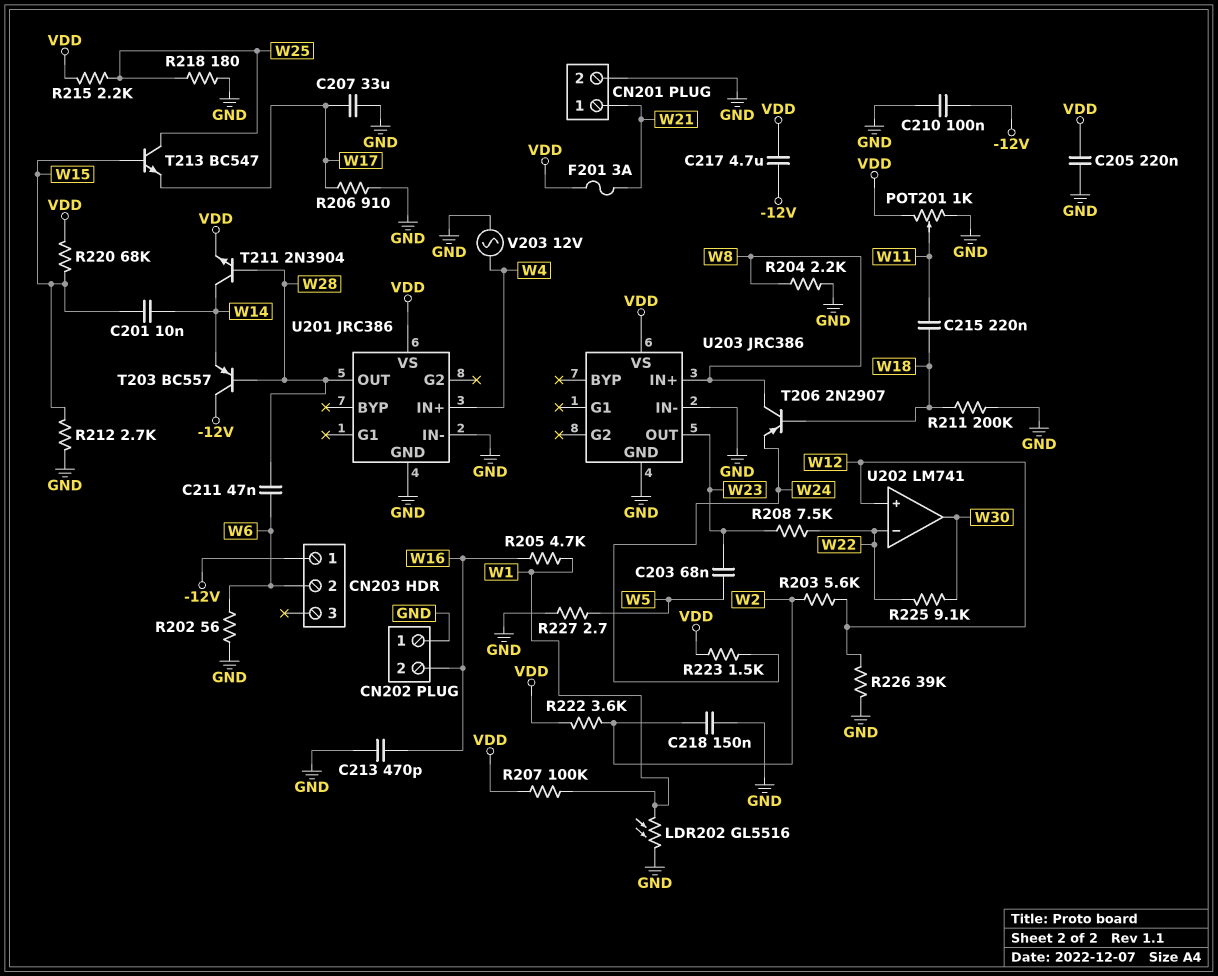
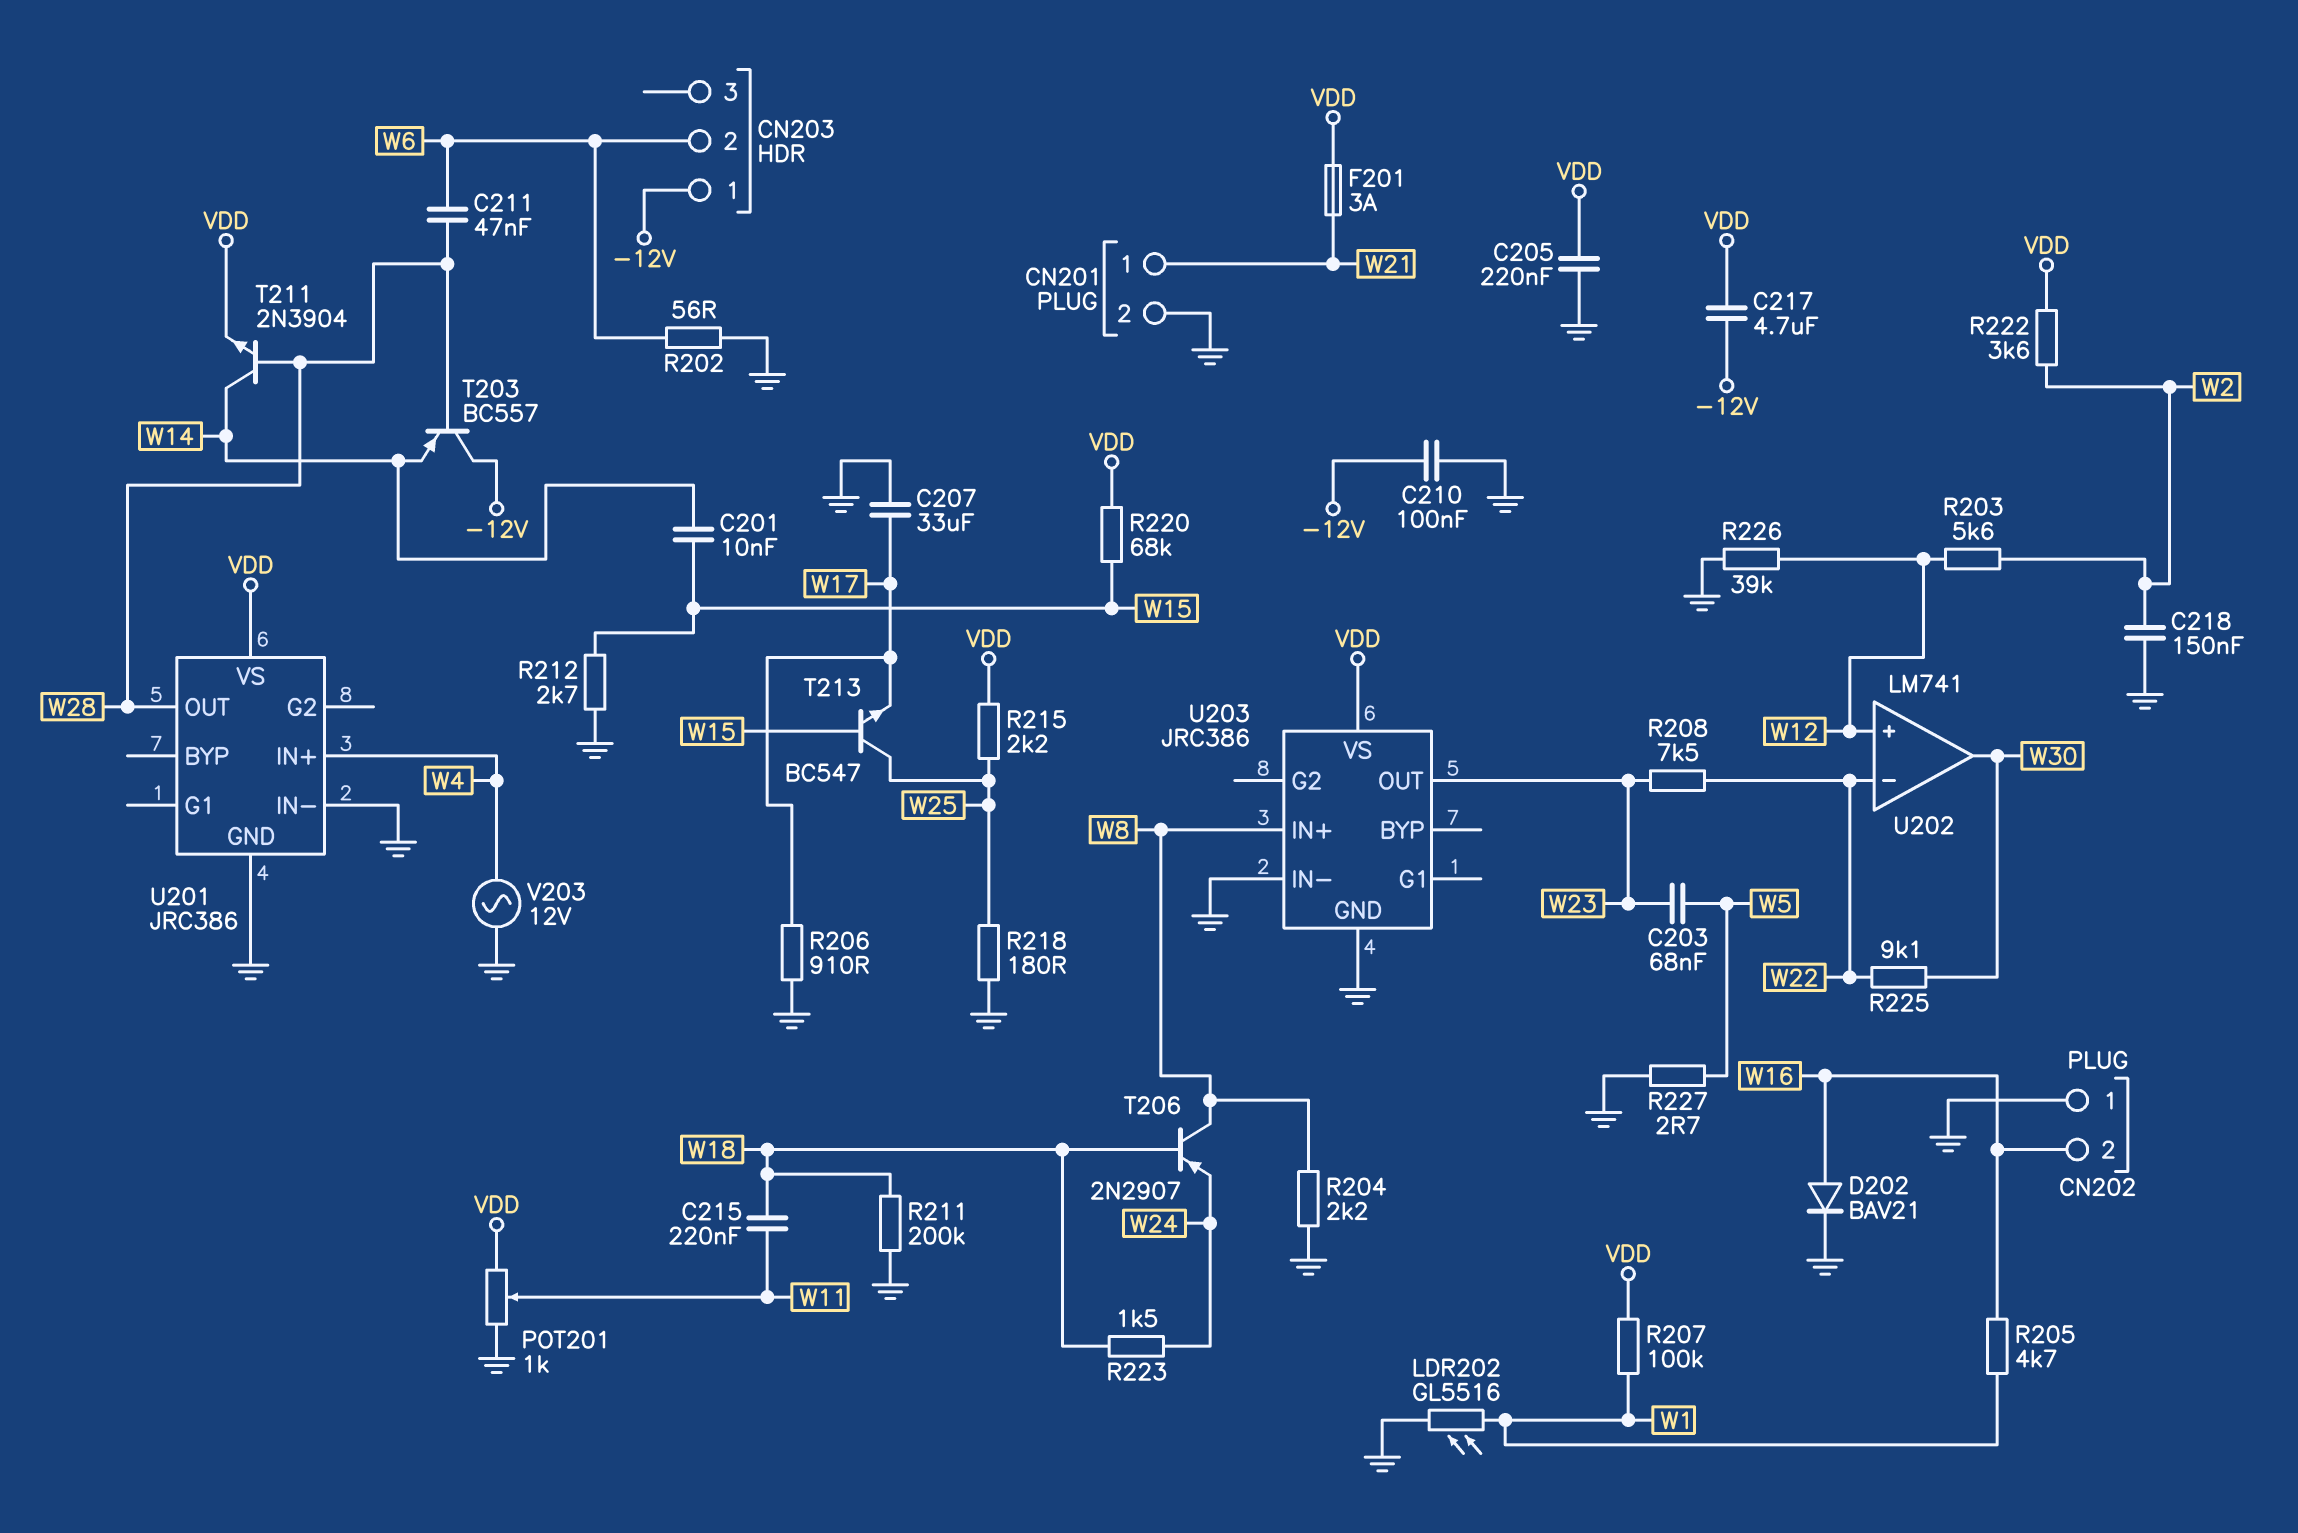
C213: 470pF (GND, W16) -> none
D202: none -> diode BAV21 (A W16, K GND)
R223: 1.5k (VDD, W24) -> 1.5k (W18, W24)

